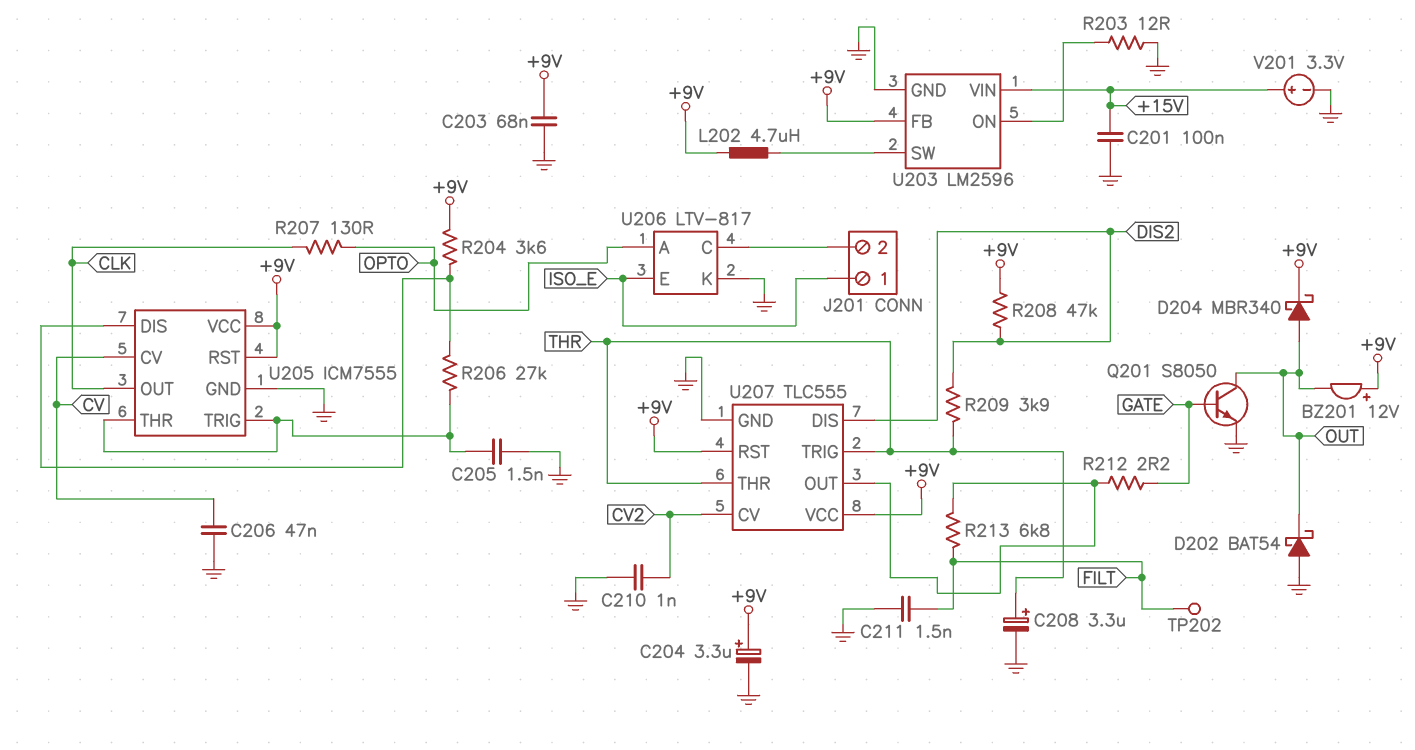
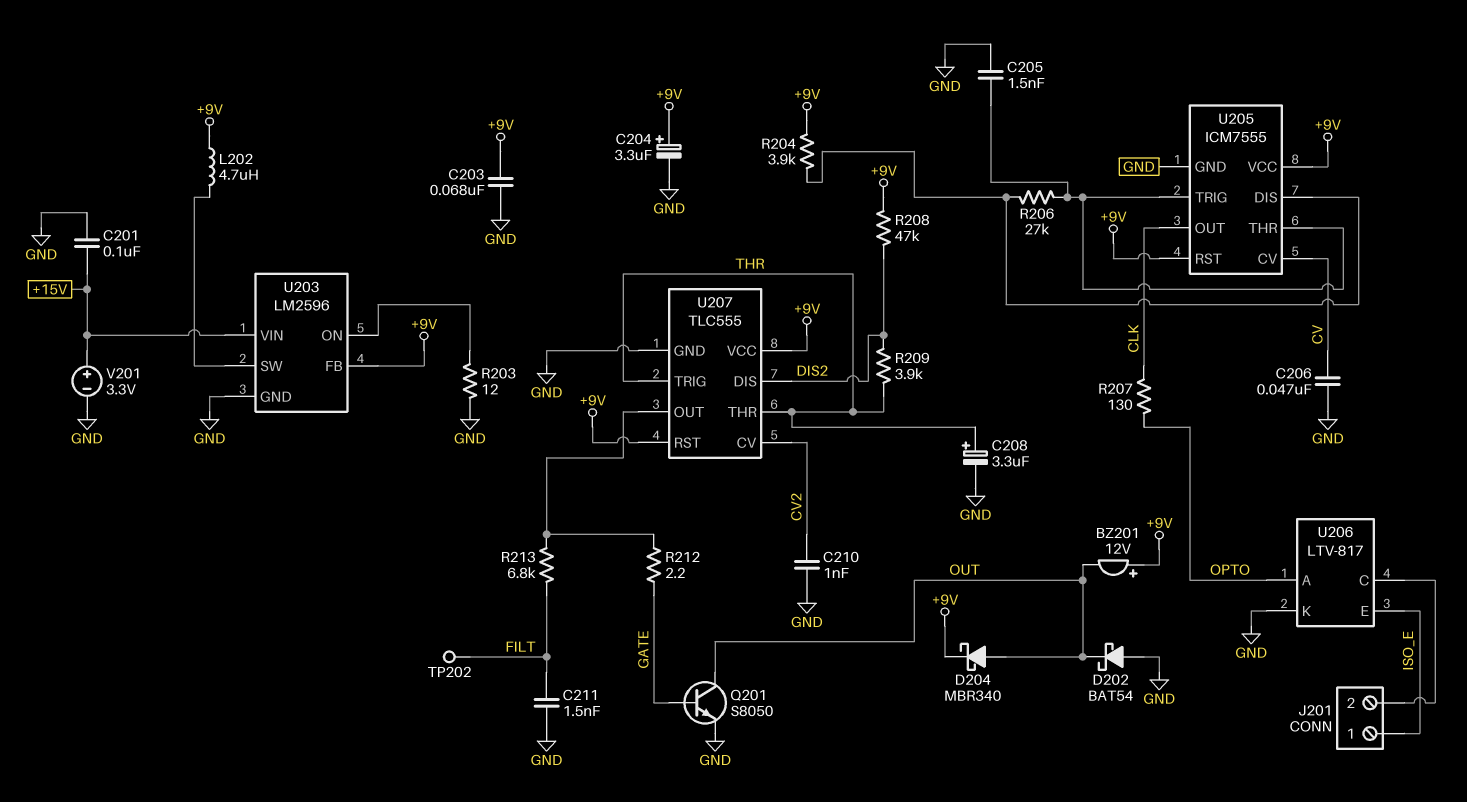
R204: 3.6k (+9V, U205/DIS) -> 3.9k (+9V, U205/DIS)

